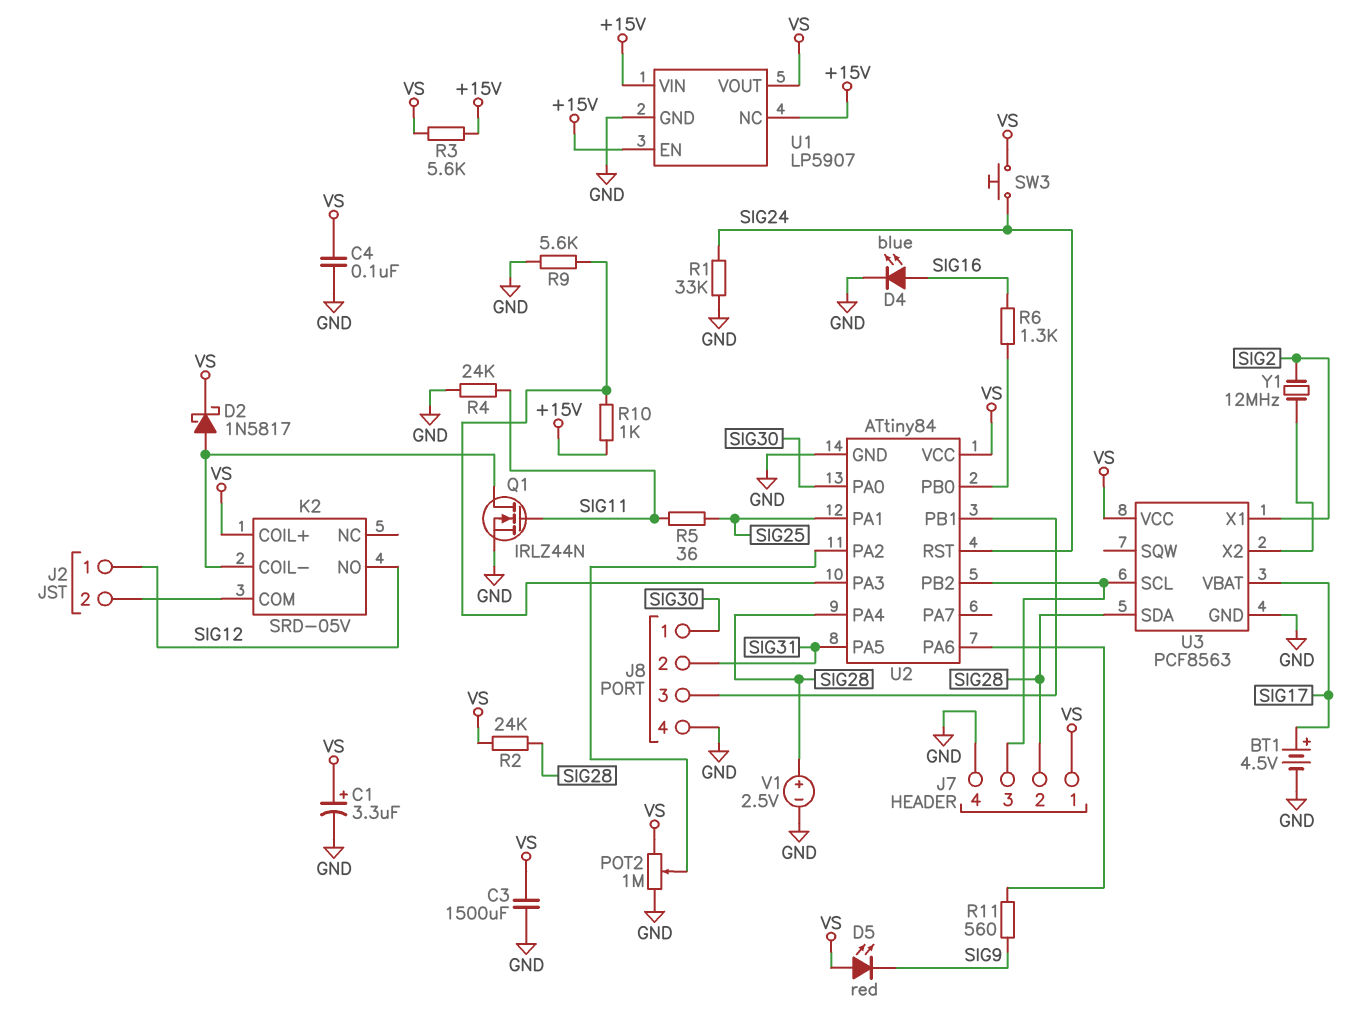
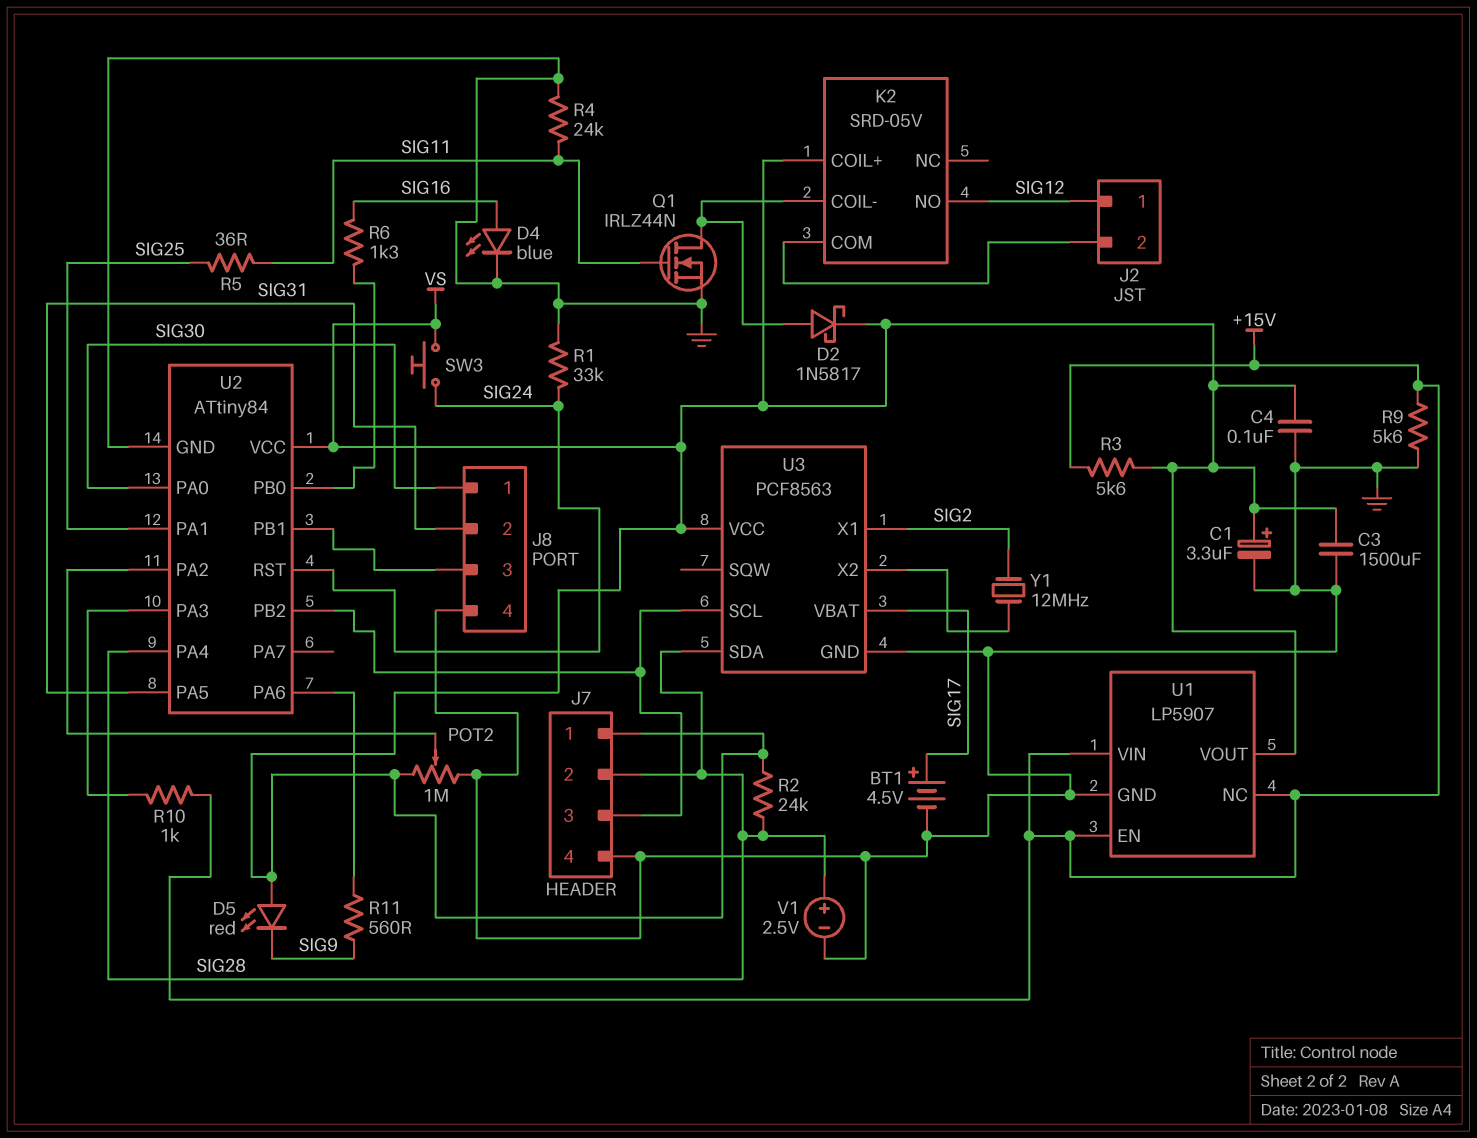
R9: 5.6k (GND, U2/PA3) -> 5.6k (+15V, GND)

